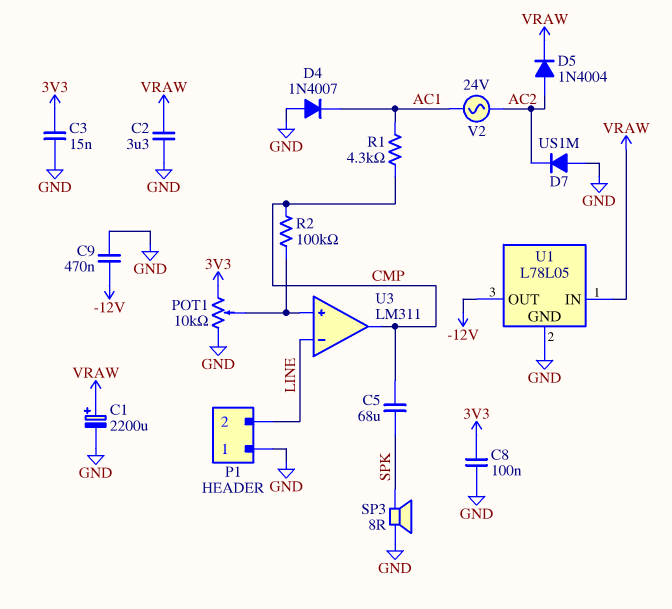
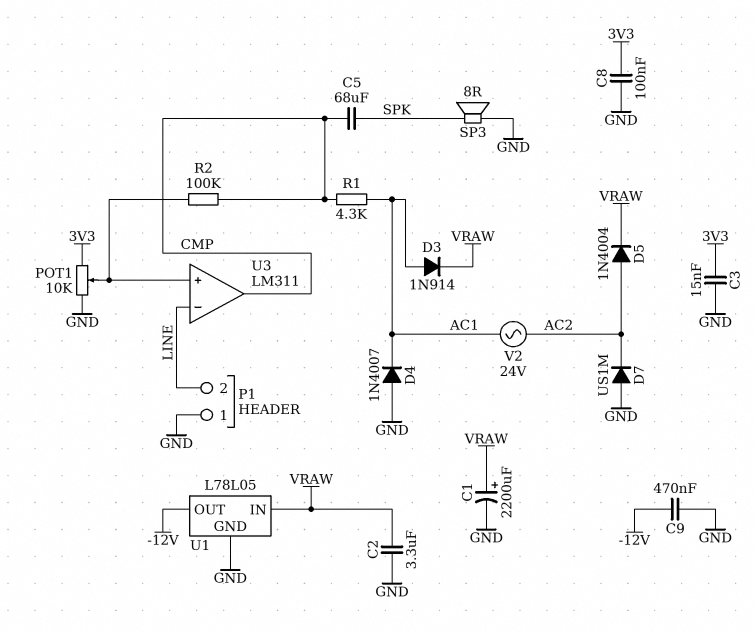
D3: none -> diode 1N914 (A AC1, K VRAW)

